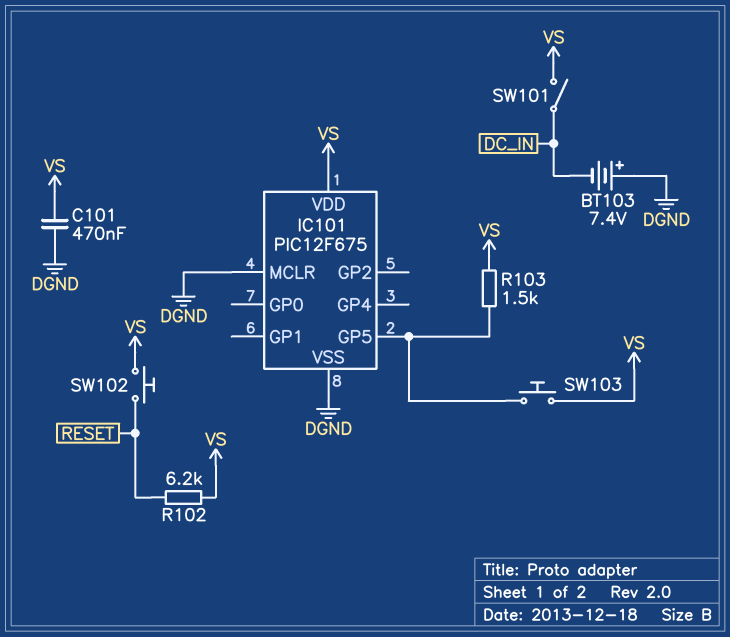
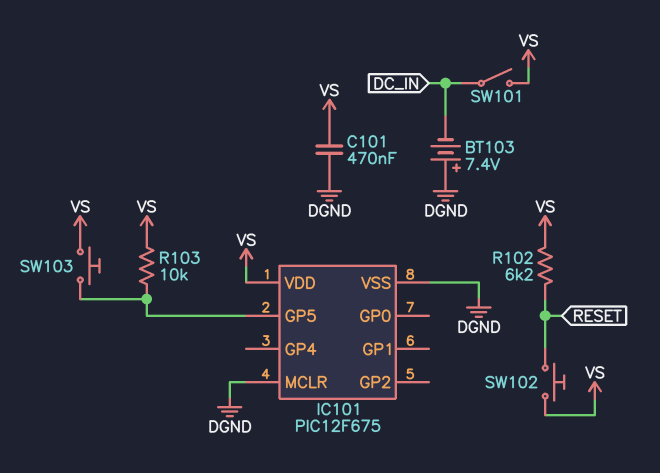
R103: 1.5k (IC101/GP5, VS) -> 10k (IC101/GP5, VS)

